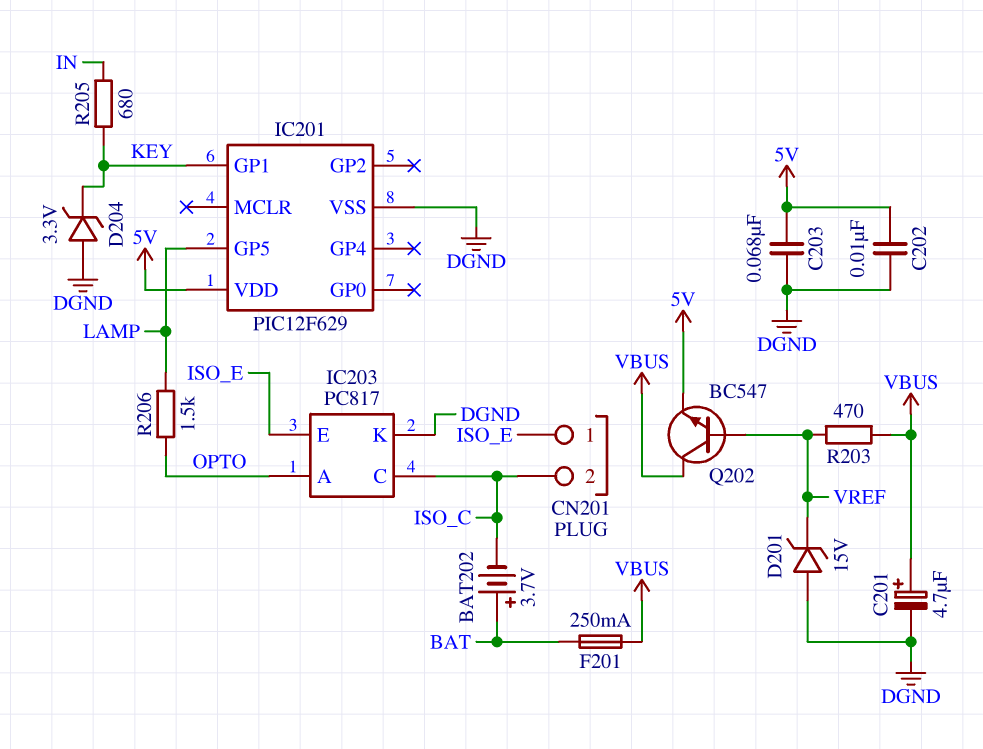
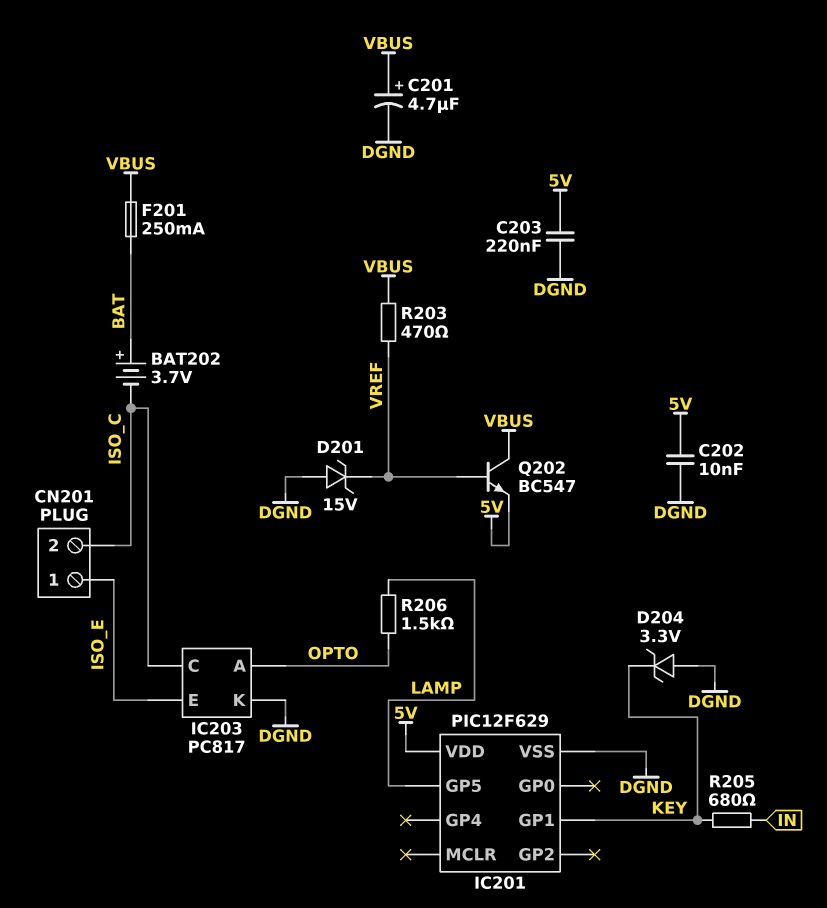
C203: 68nF (5V, DGND) -> 220nF (5V, DGND)

